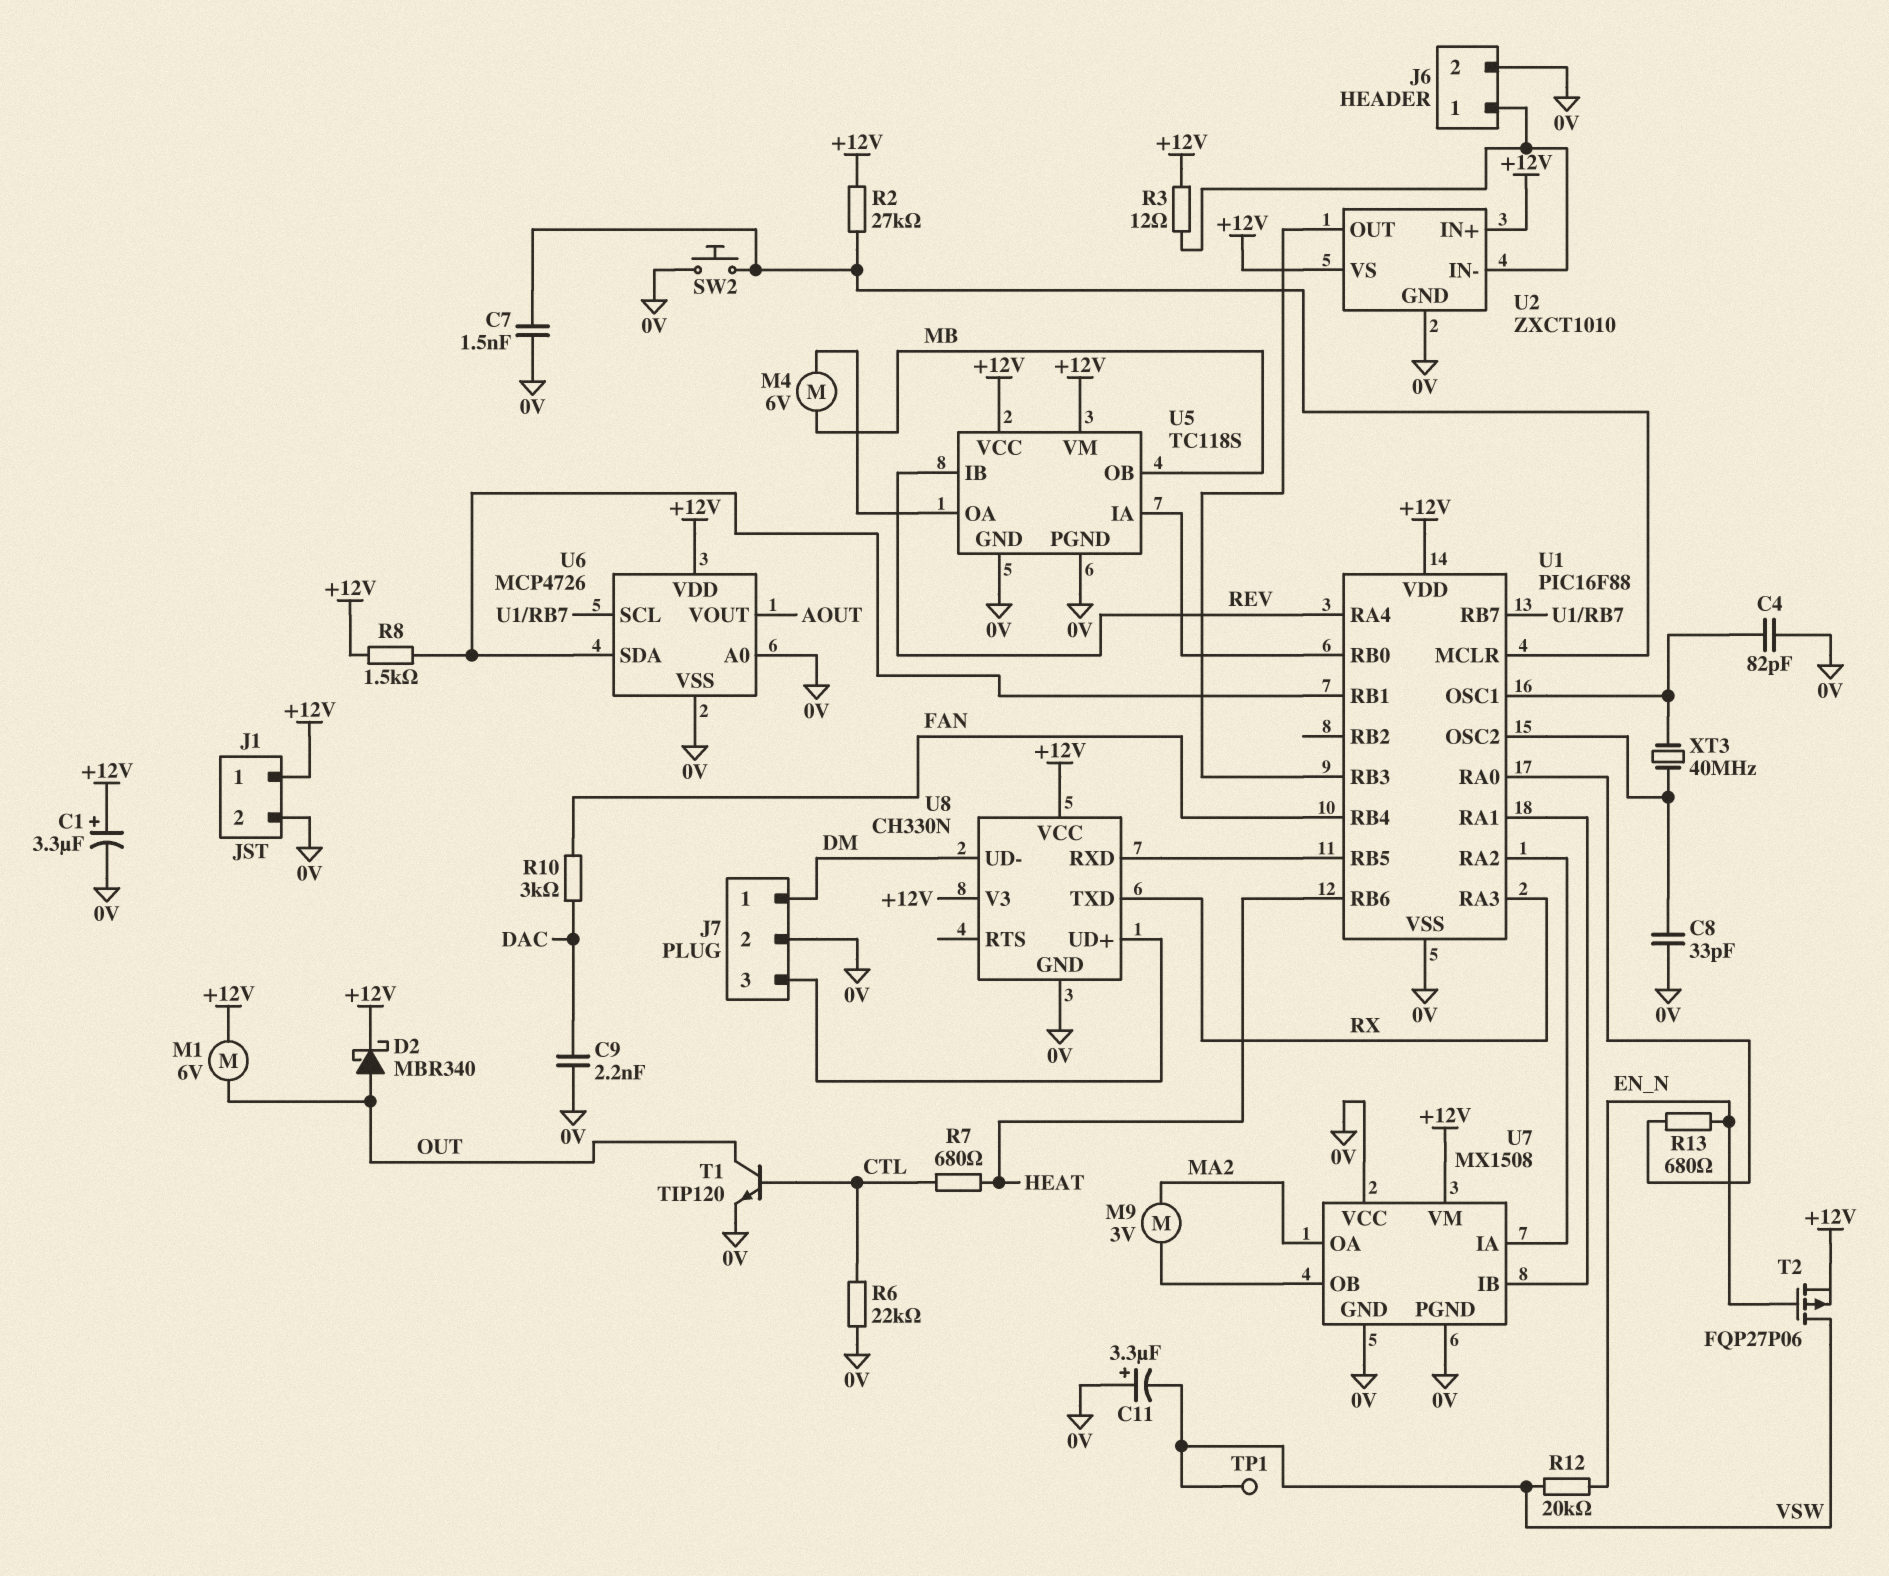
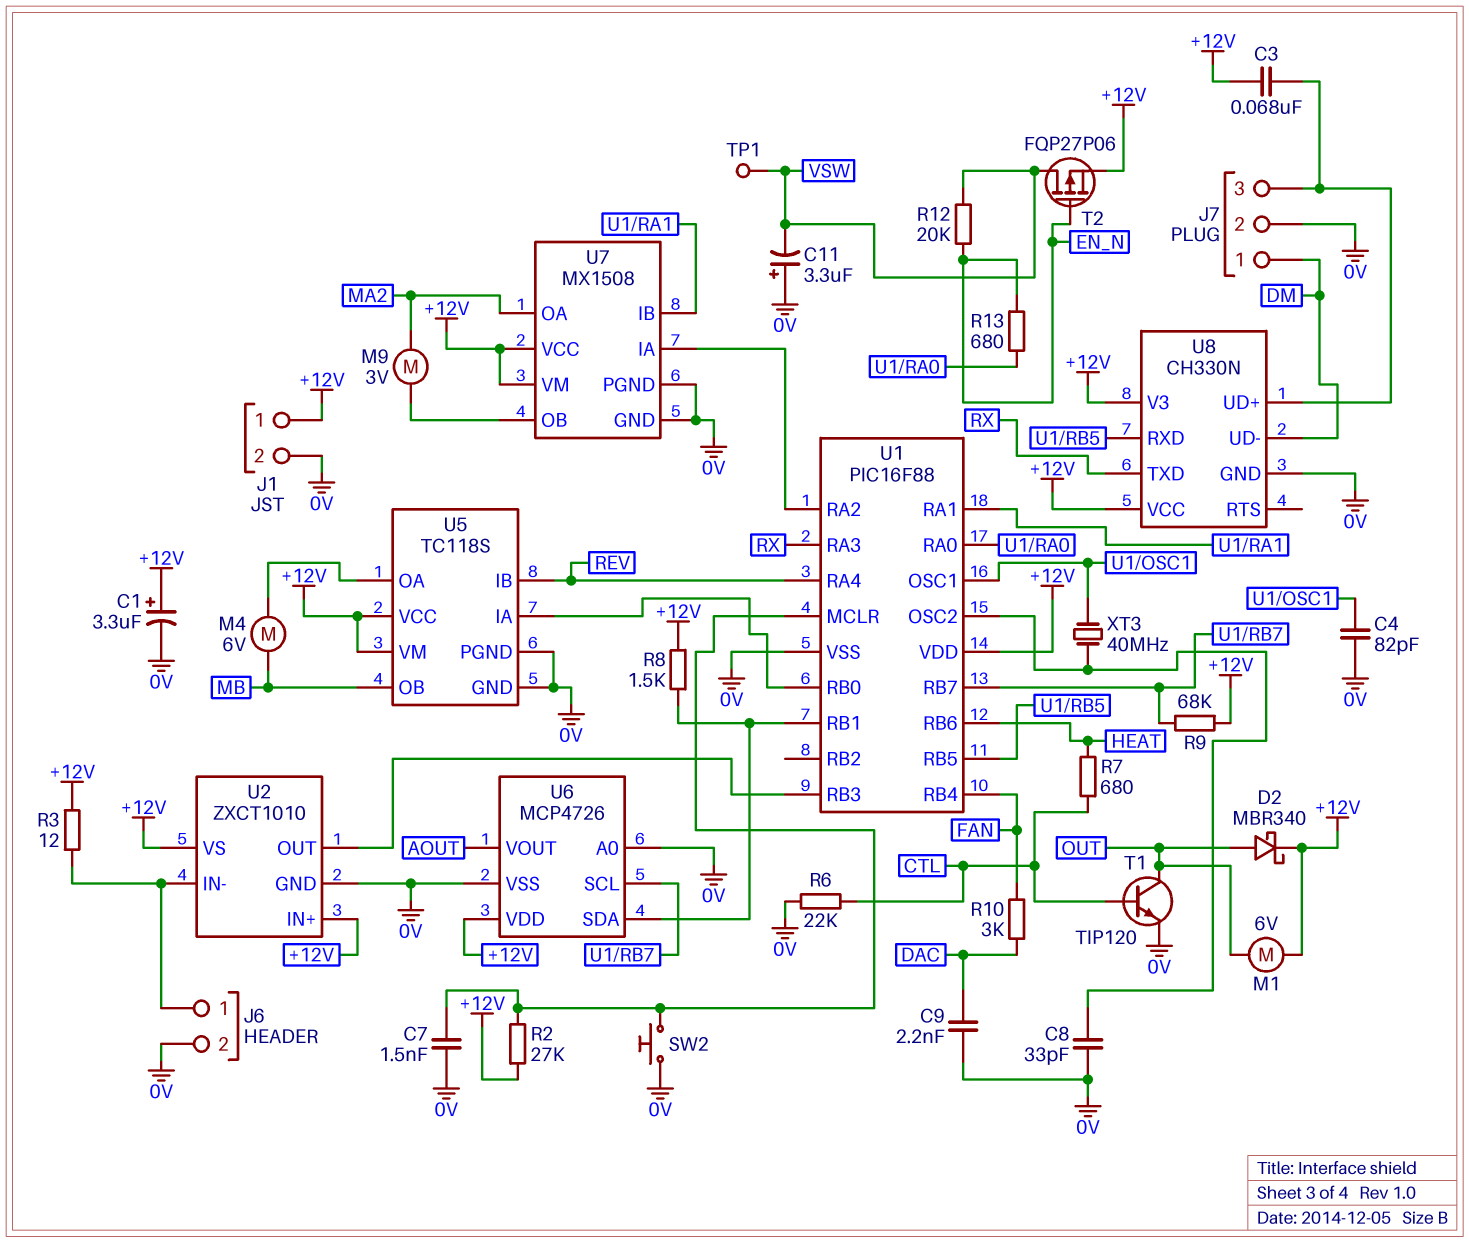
C3: none -> 68nF (+12V, J7/3)
R9: none -> 68k (+12V, U1/RB7)
U7 pin VCC: 0V -> +12V

